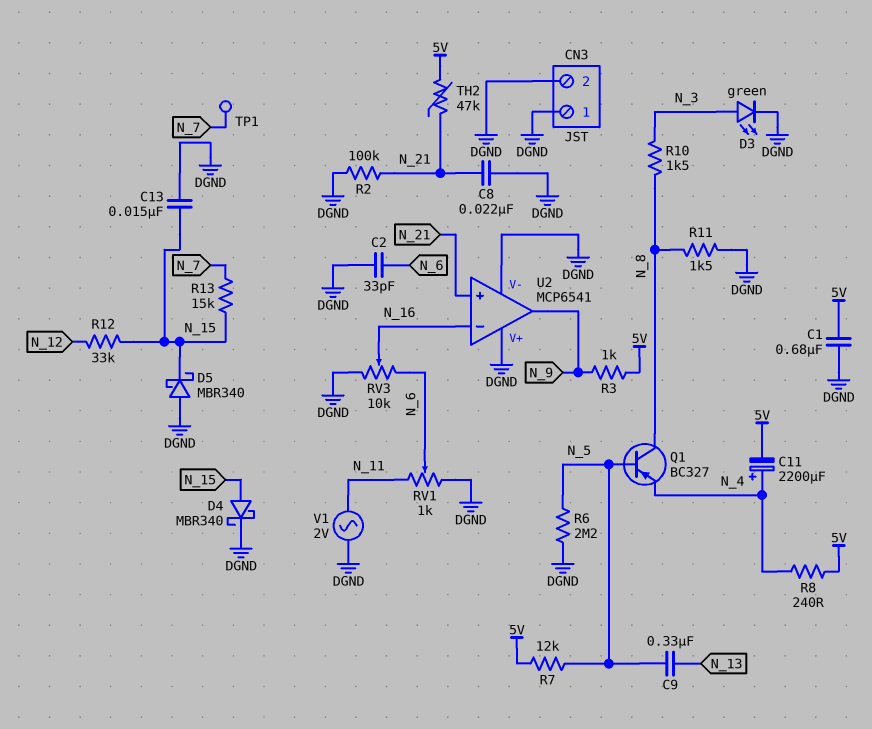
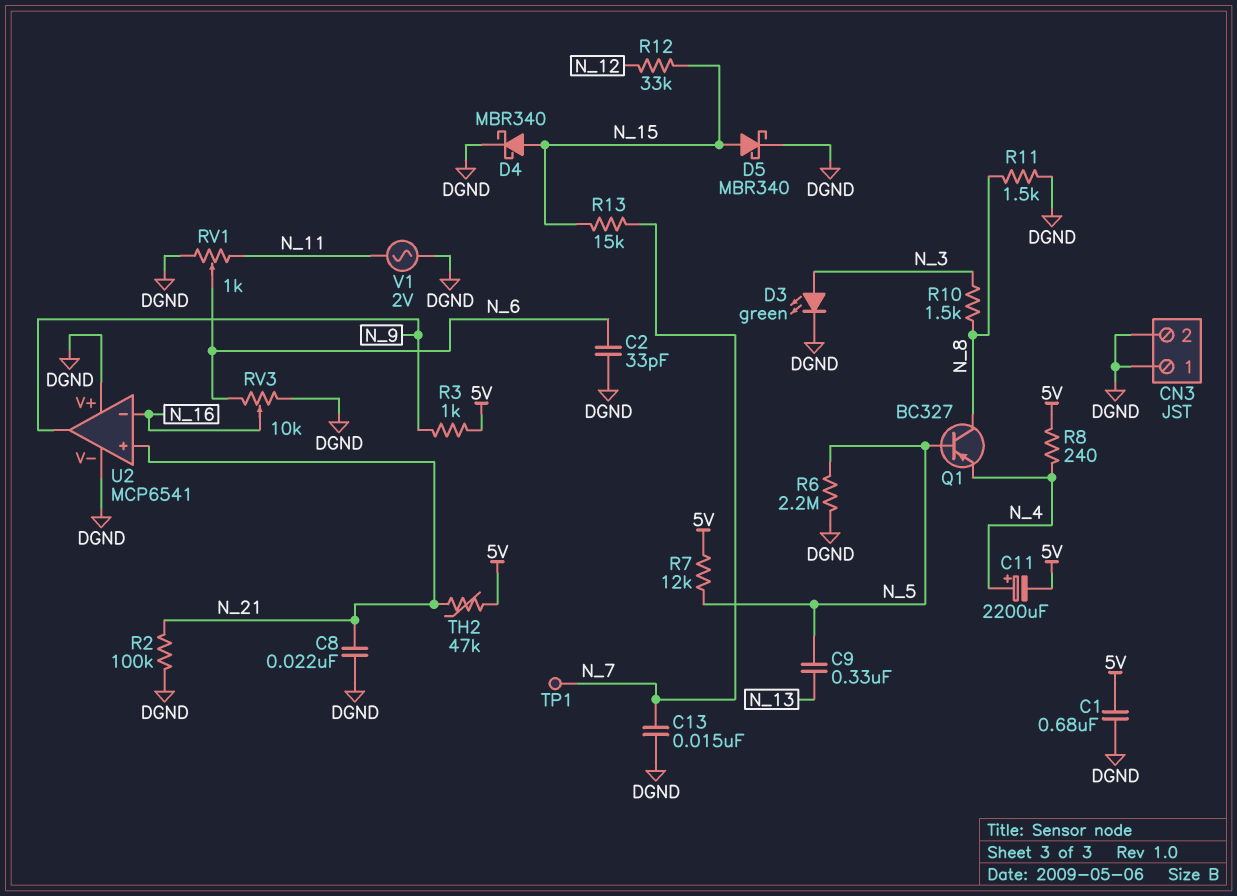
C13: 15nF (DGND, N_15) -> 15nF (DGND, N_7)
D5: schottky MBR340 (A DGND, K N_15) -> schottky MBR340 (A N_15, K DGND)

